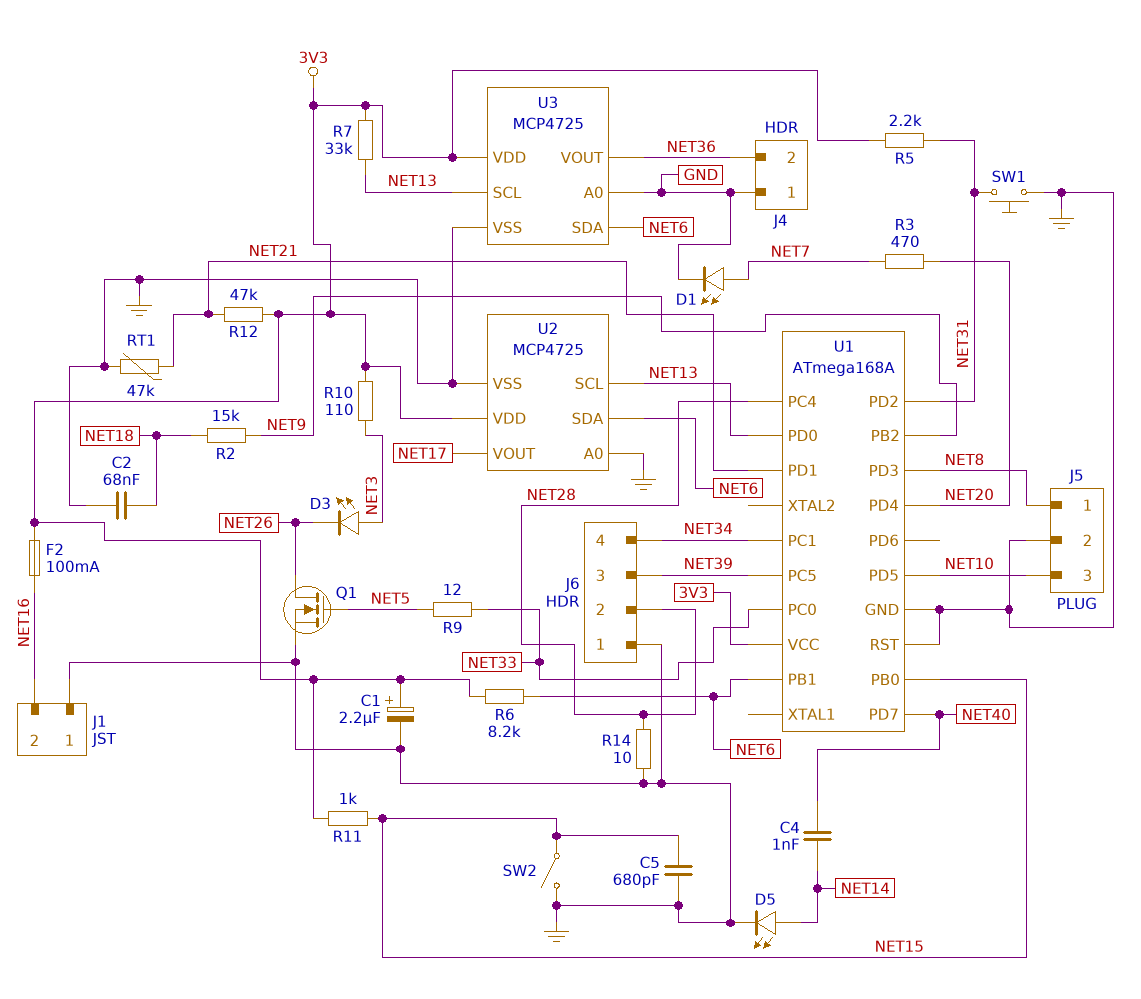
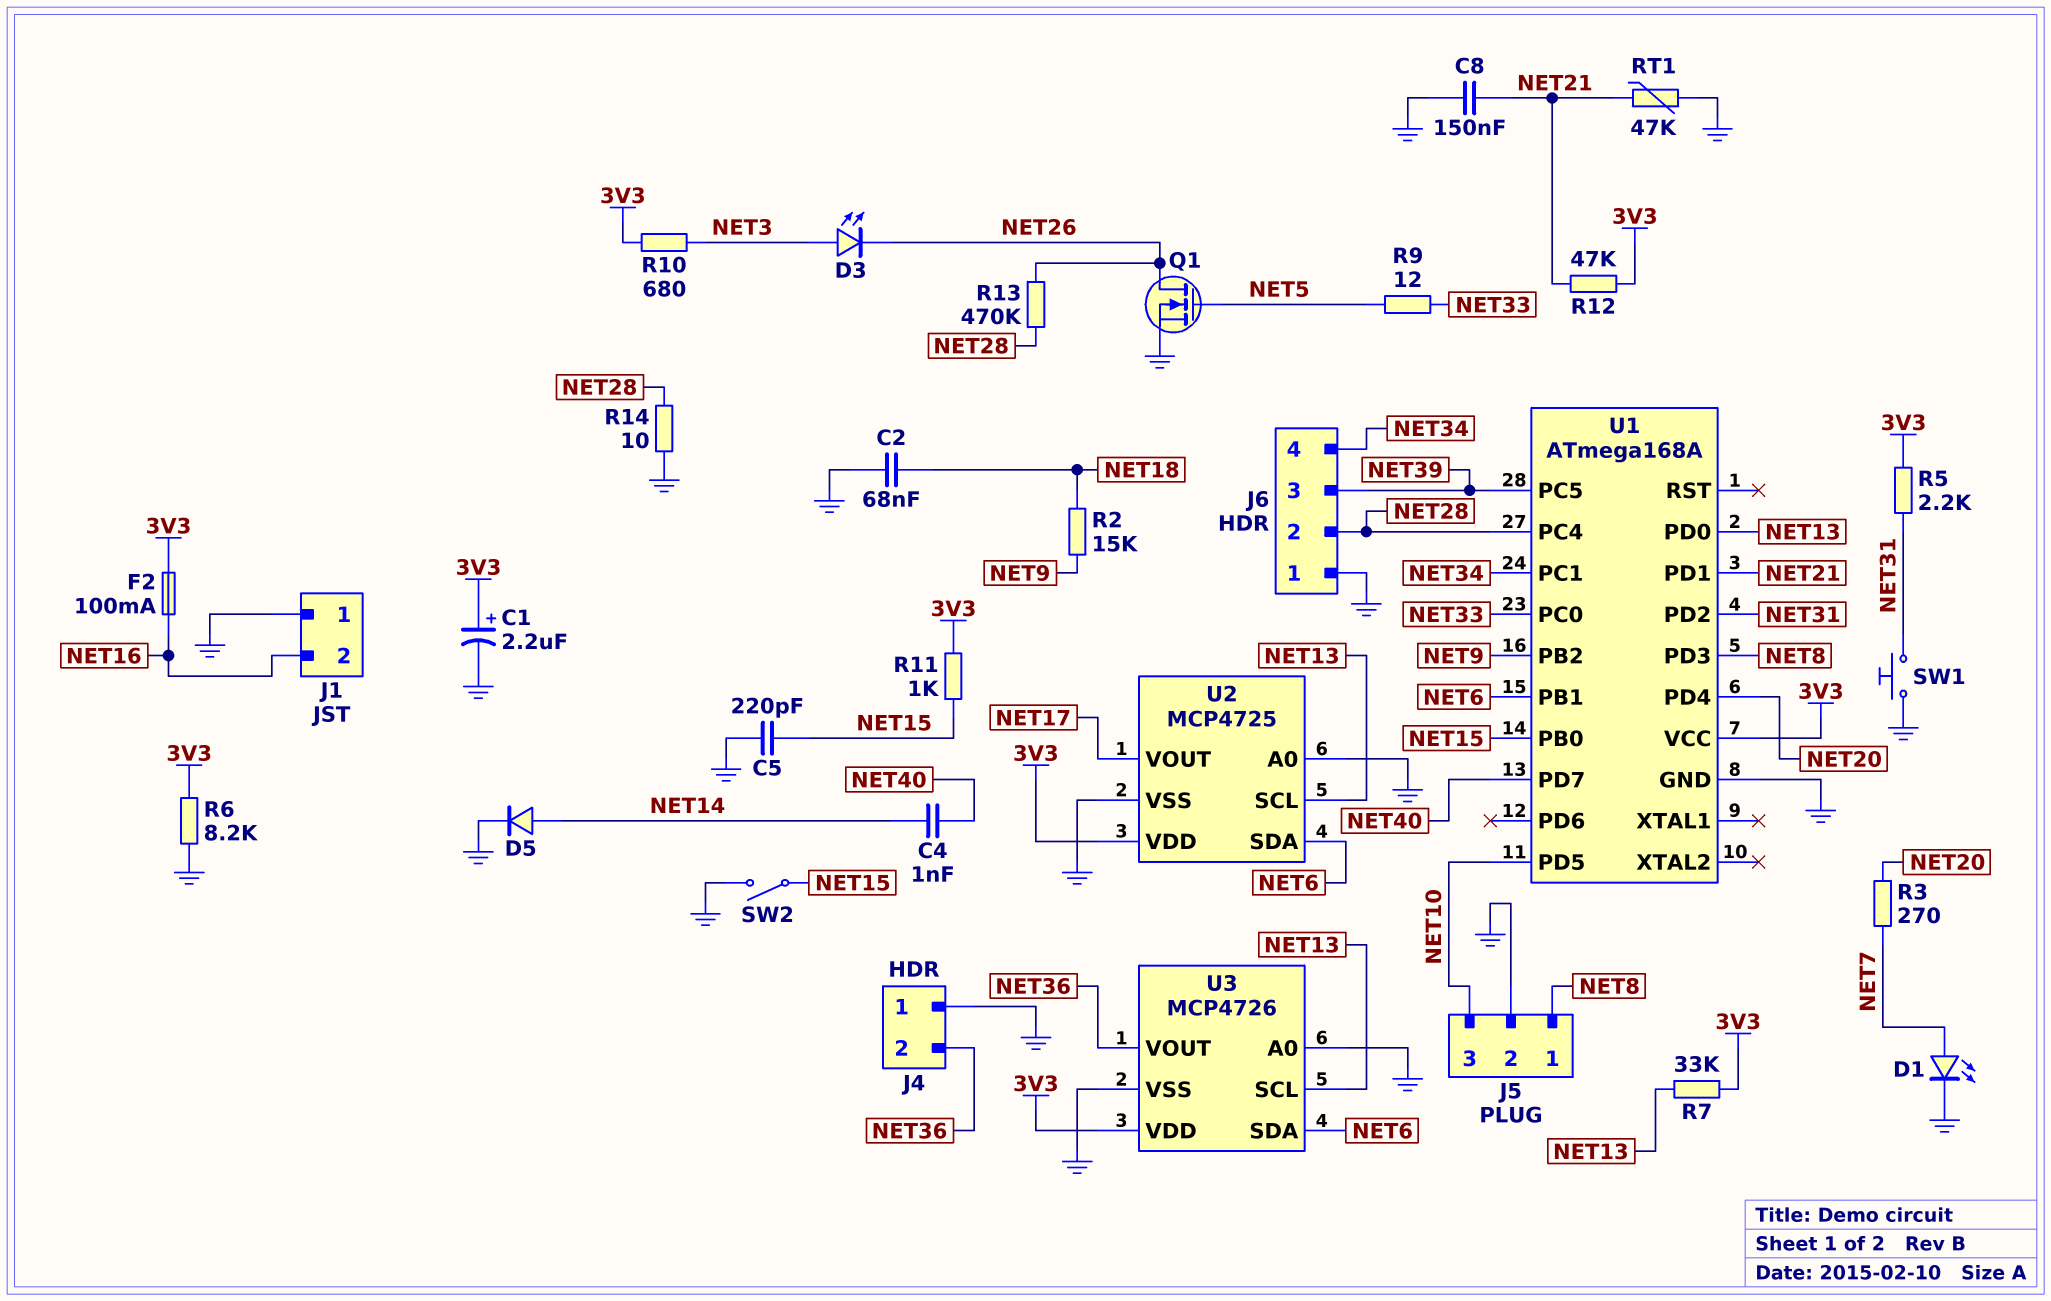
C5: 680pF (GND, NET15) -> 220pF (GND, NET15)
C8: none -> 150nF (GND, NET21)
D5: LED (A NET14, K GND) -> diode (A NET14, K GND)
R3: 470 (NET7, NET20) -> 270 (NET7, NET20)
R6: 8.2k (3V3, NET6) -> 8.2k (3V3, GND)
R10: 110 (3V3, NET3) -> 680 (3V3, NET3)
R13: none -> 470k (NET26, NET28)
U1 pin RST: GND -> none
U3: MCP4725 -> MCP4726

